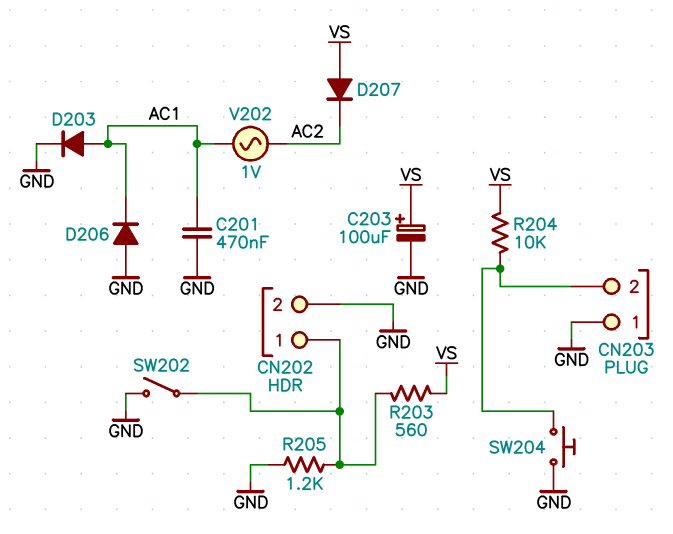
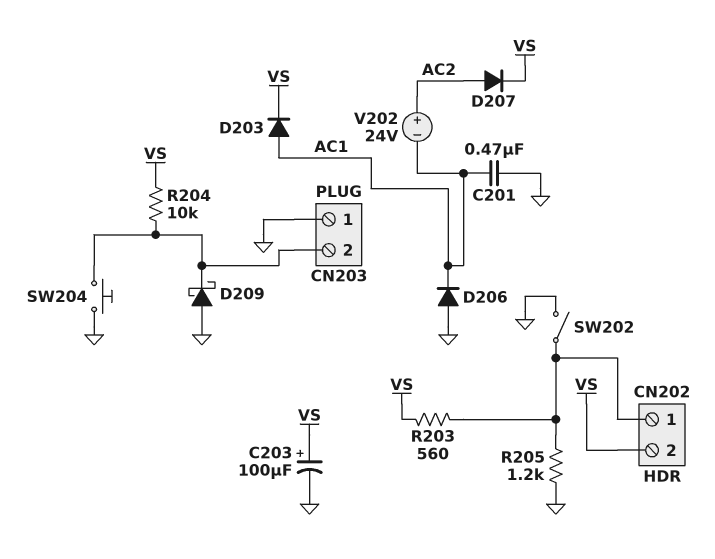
CN202 pin 2: GND -> VS
D203: diode (A AC1, K GND) -> diode (A AC1, K VS)
D207: diode (A VS, K AC2) -> diode (A AC2, K VS)
D209: none -> schottky (A GND, K CN203/2)
V202: AC 1V (AC1, AC2) -> 24V (plus AC2, minus AC1)

